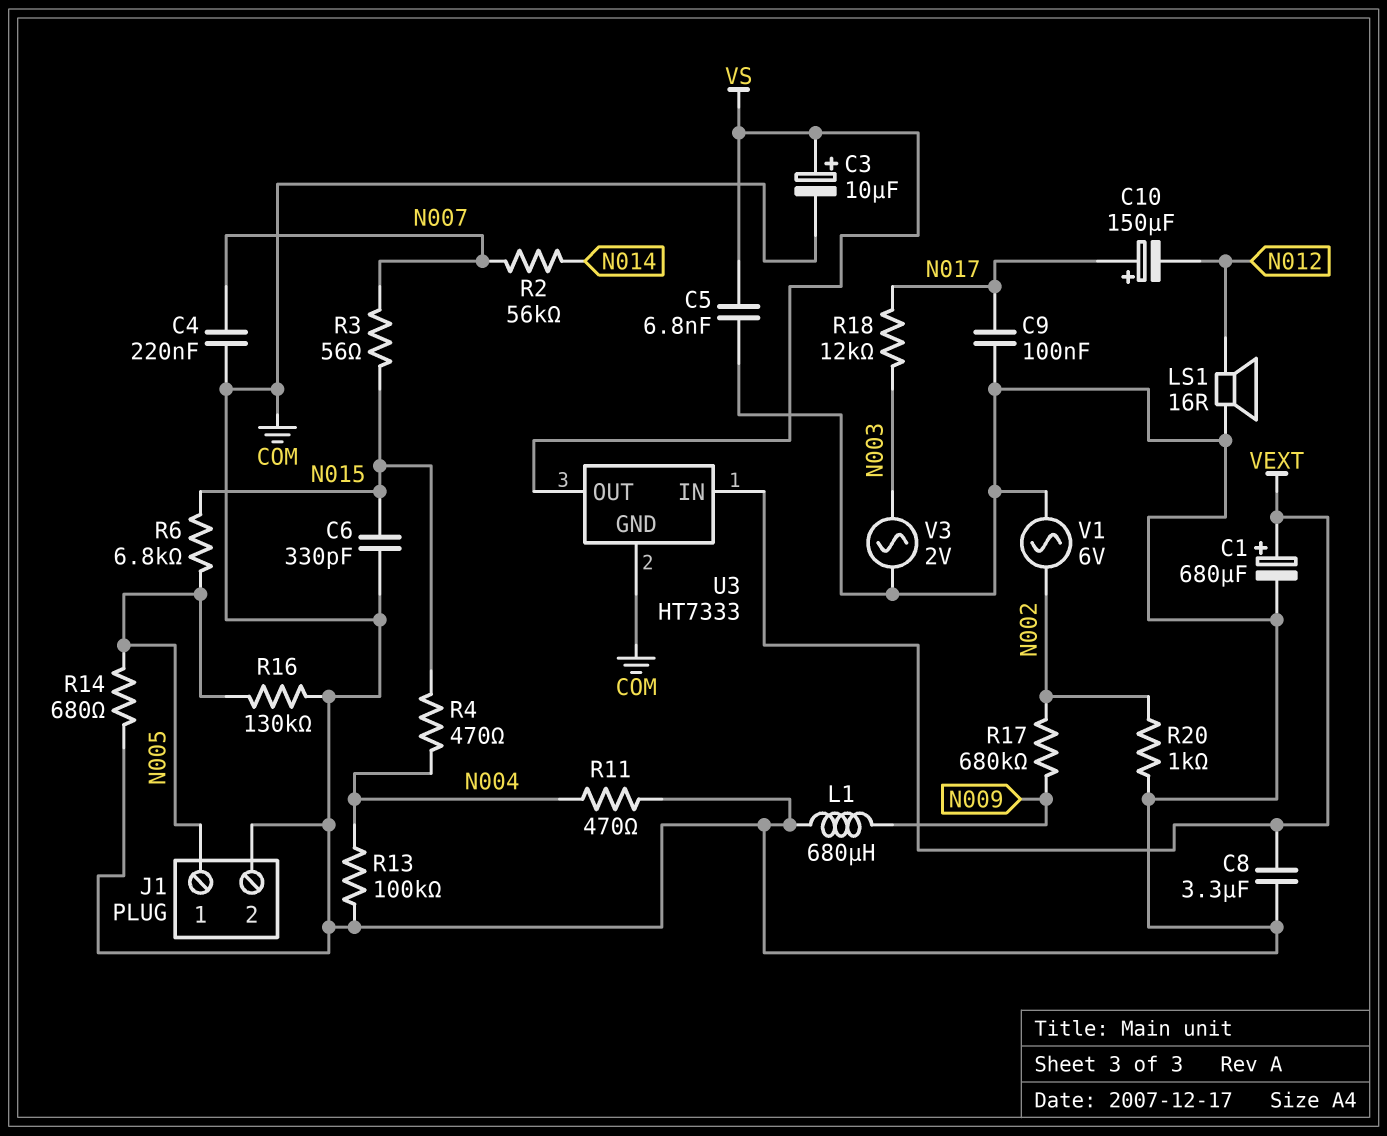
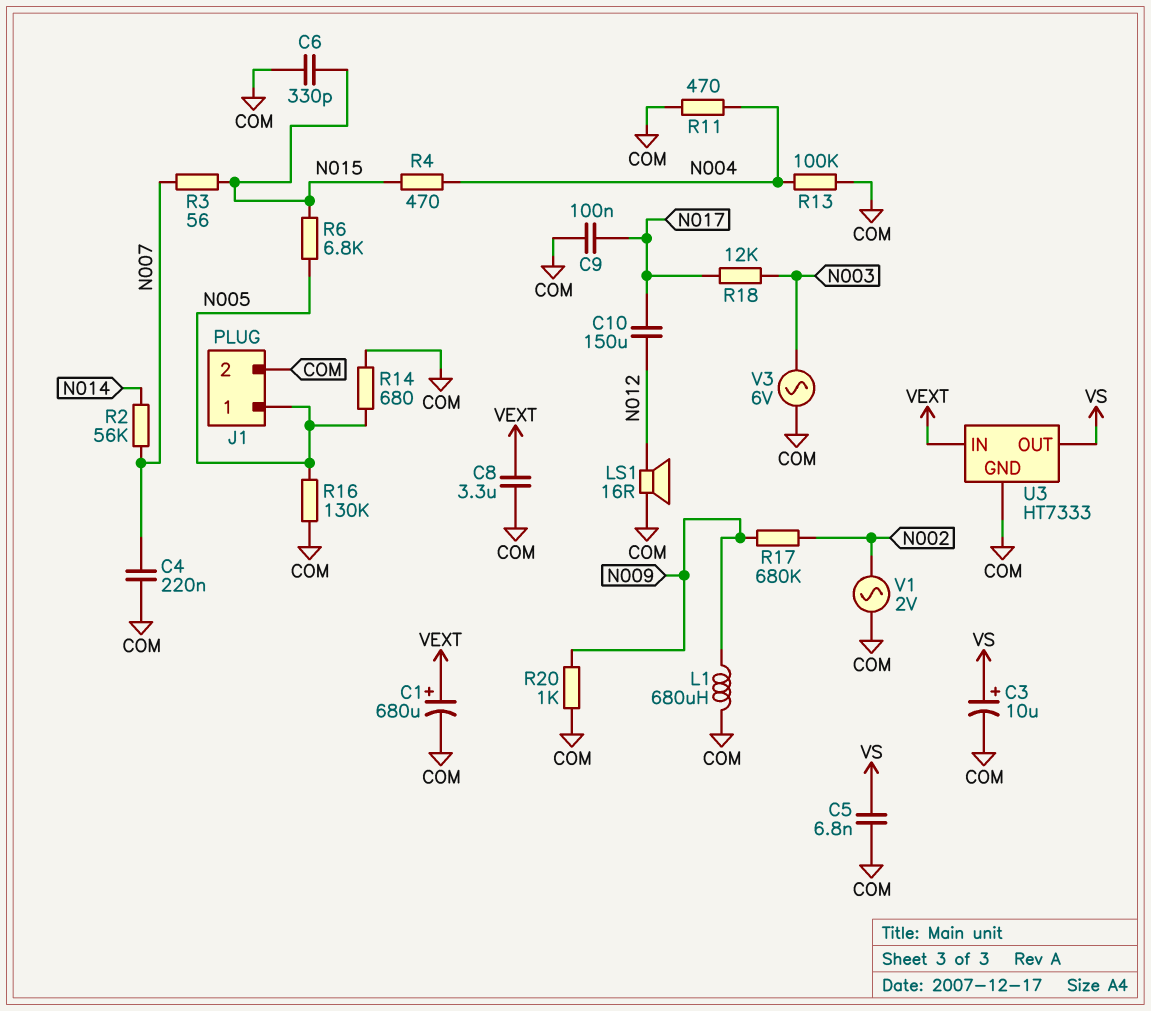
C10: 150uF (plus N017, minus N012) -> 150uF (N012, N017)
R20: 1k (COM, N002) -> 1k (COM, N009)
V1: AC 6V (COM, N002) -> AC 2V (COM, N002)
V3: AC 2V (COM, N003) -> AC 6V (COM, N003)

